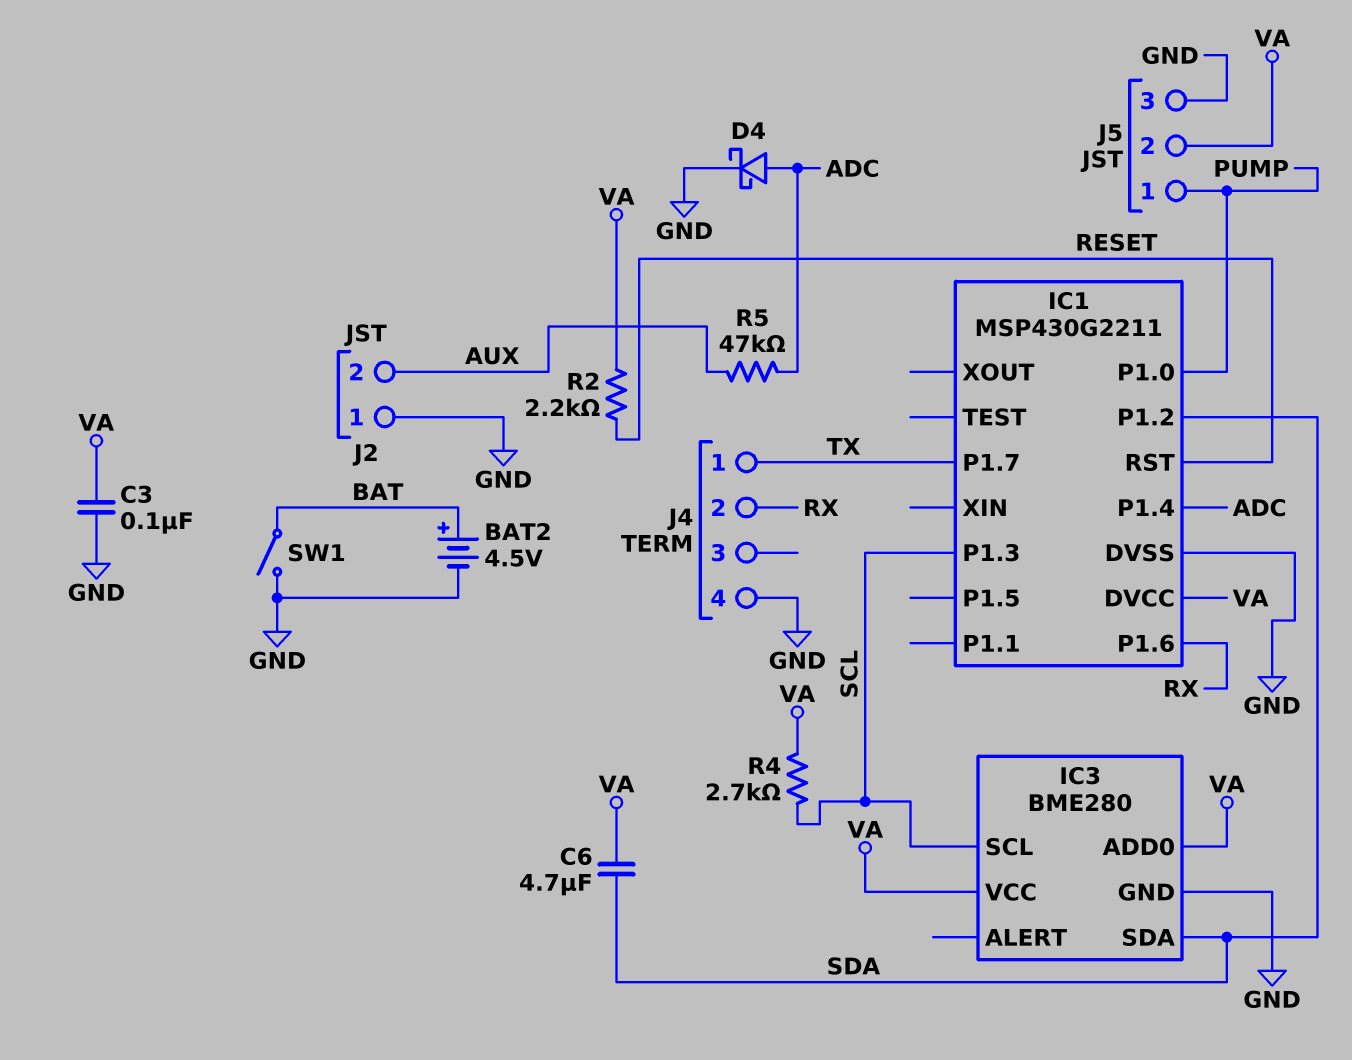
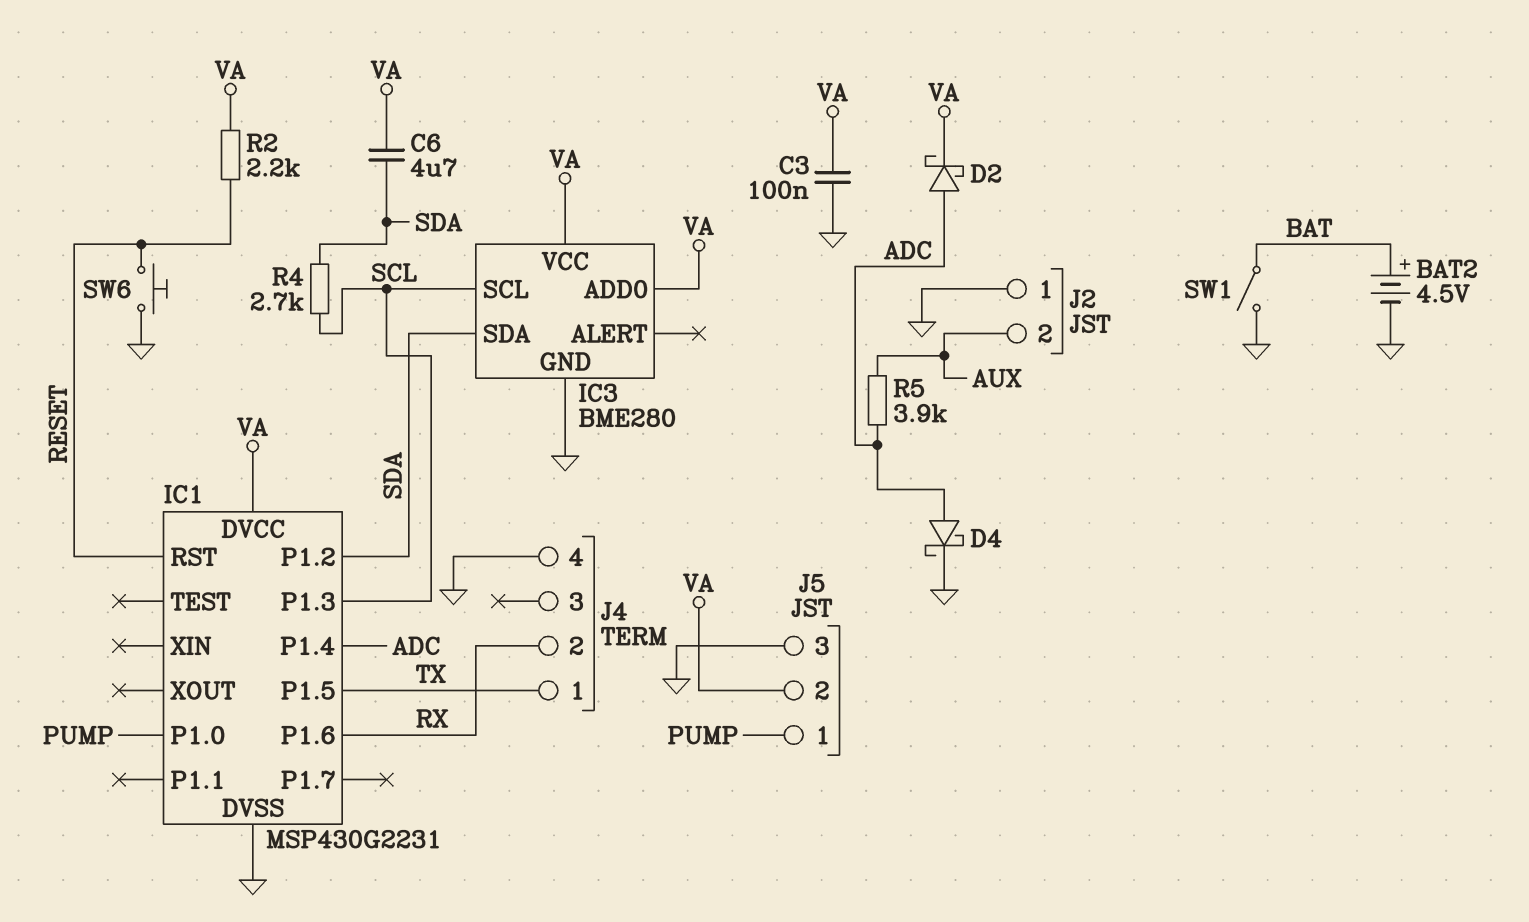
D2: none -> schottky (A ADC, K VA)
IC1: MSP430G2211 -> MSP430G2231
IC1 pin P1.5: none -> TX
IC1 pin P1.7: TX -> none
R4: 2.7k (SCL, VA) -> 2.7k (SCL, SDA)
R5: 47k (ADC, AUX) -> 3.9k (ADC, AUX)
SW6: none -> button (GND, RESET)

